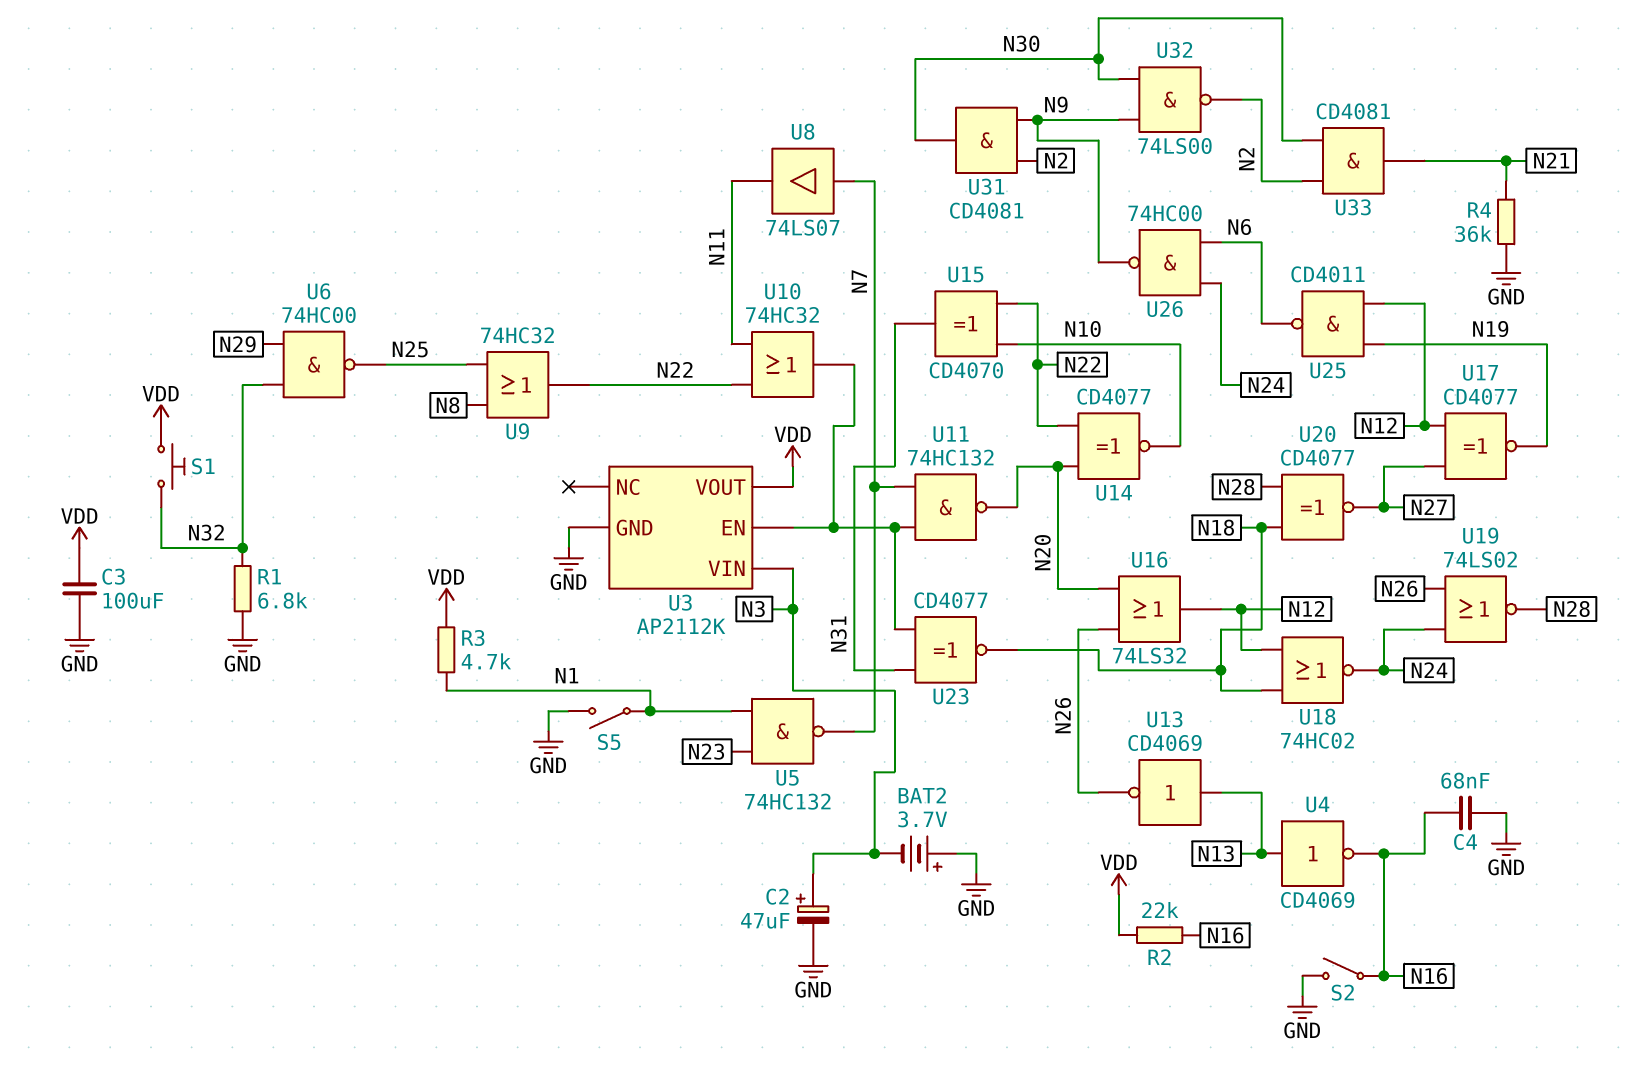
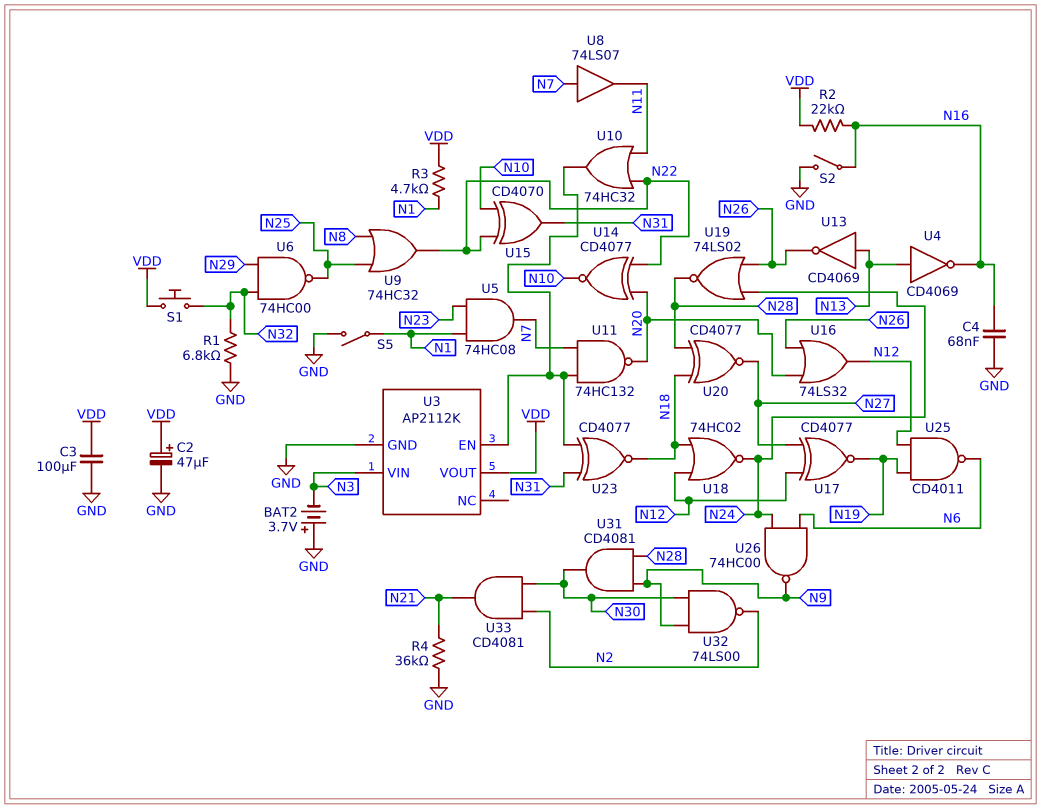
C2: 47uF (plus N3, minus GND) -> 47uF (plus VDD, minus GND)
U5: NAND 74HC132 (in N1, in N23, out N7) -> AND 74HC08 (in N1, in N23, out N7)
U31: AND CD4081 (in N2, in N9, out N30) -> AND CD4081 (in N9, in N28, out N30)

